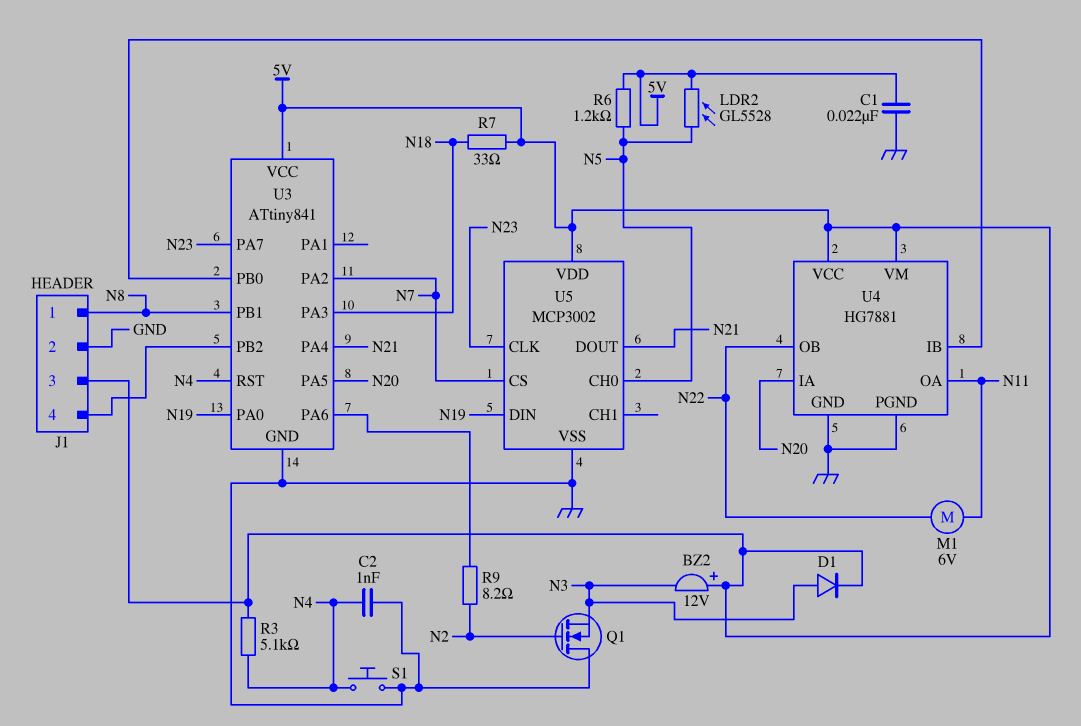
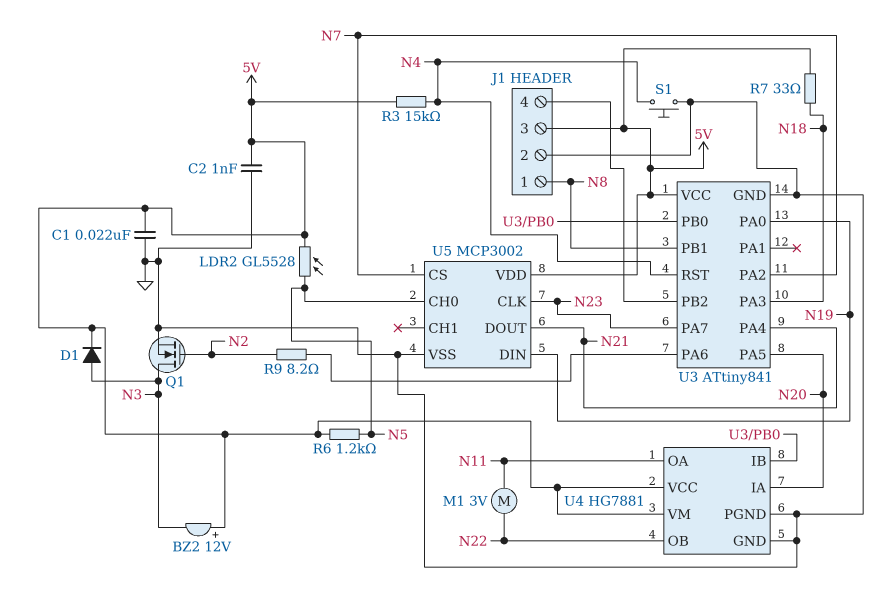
C2: 1nF (GND, N4) -> 1nF (5V, GND)
M1: motor 6V (N11, N22) -> motor 3V (N11, N22)
Q1: NMOS (G N2, D GND, S N3) -> NMOS (G N2, D N3, S GND)
R3: 5.1k (5V, N4) -> 15k (5V, N4)

